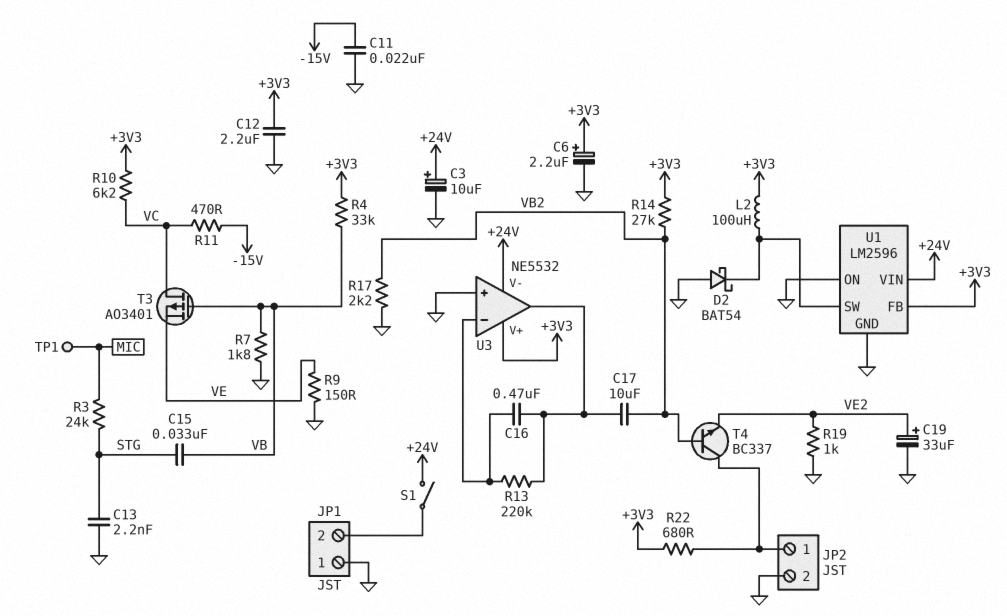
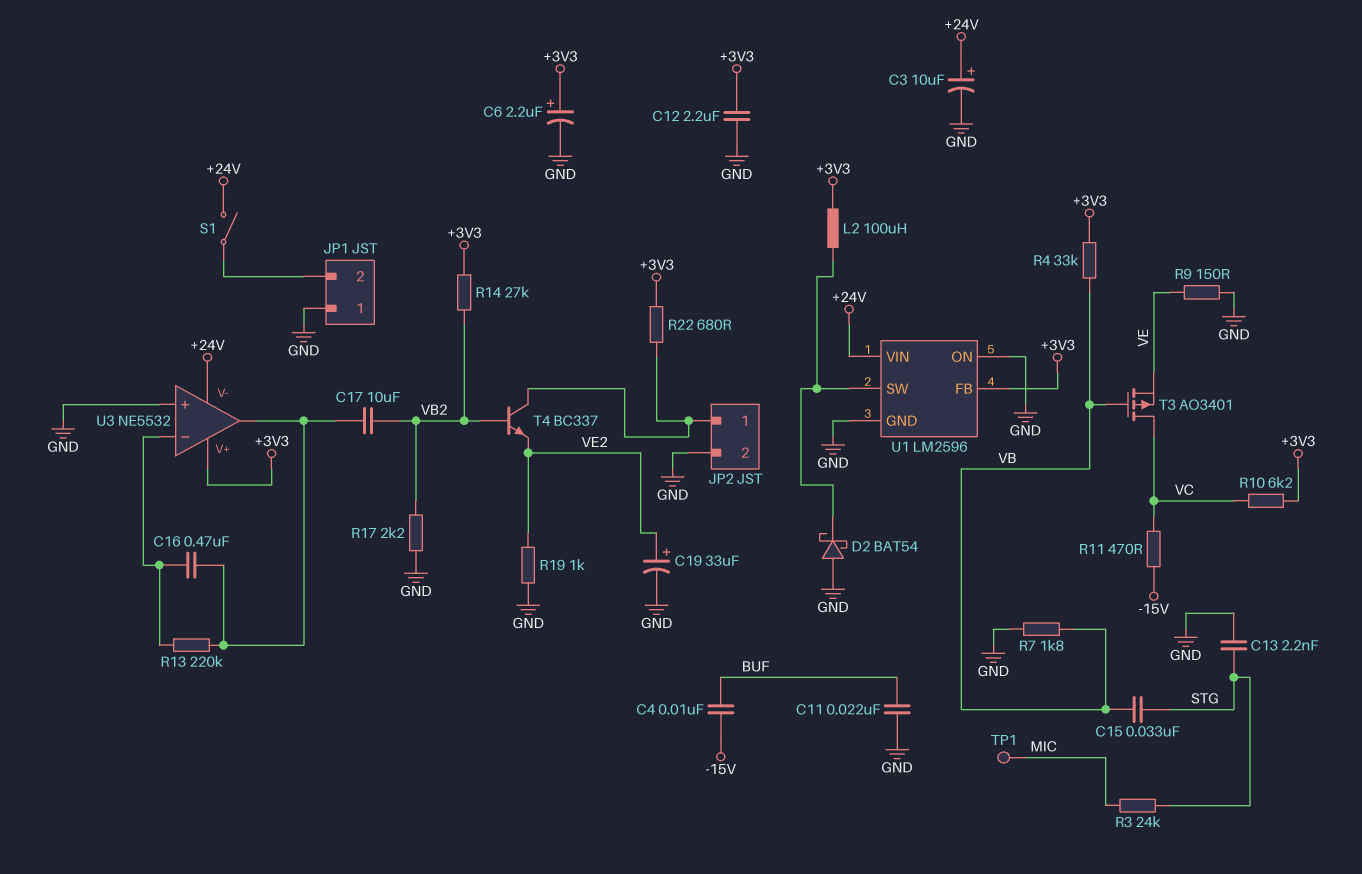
C4: none -> 10nF (-15V, BUF)
C11: 22nF (-15V, GND) -> 22nF (BUF, GND)

